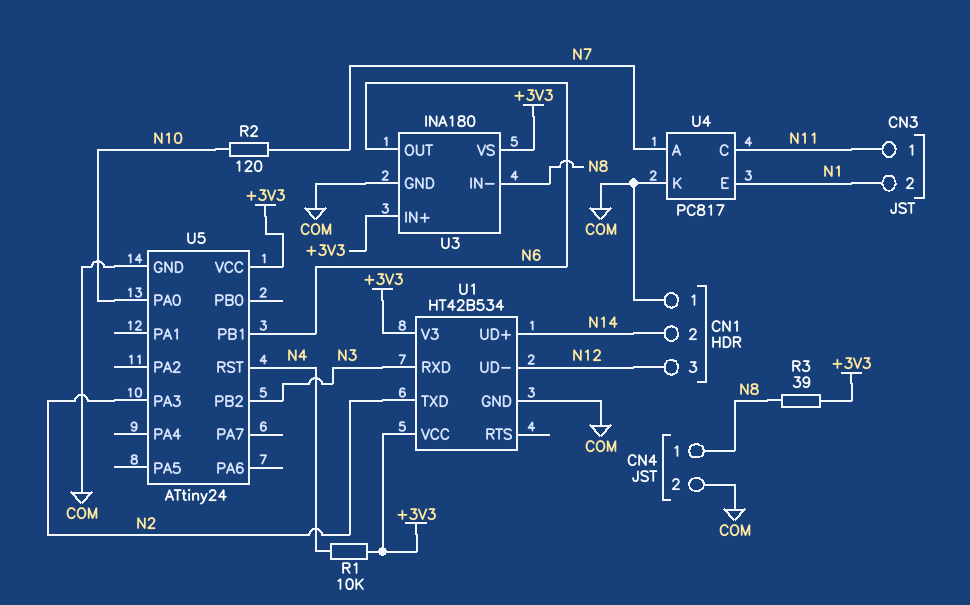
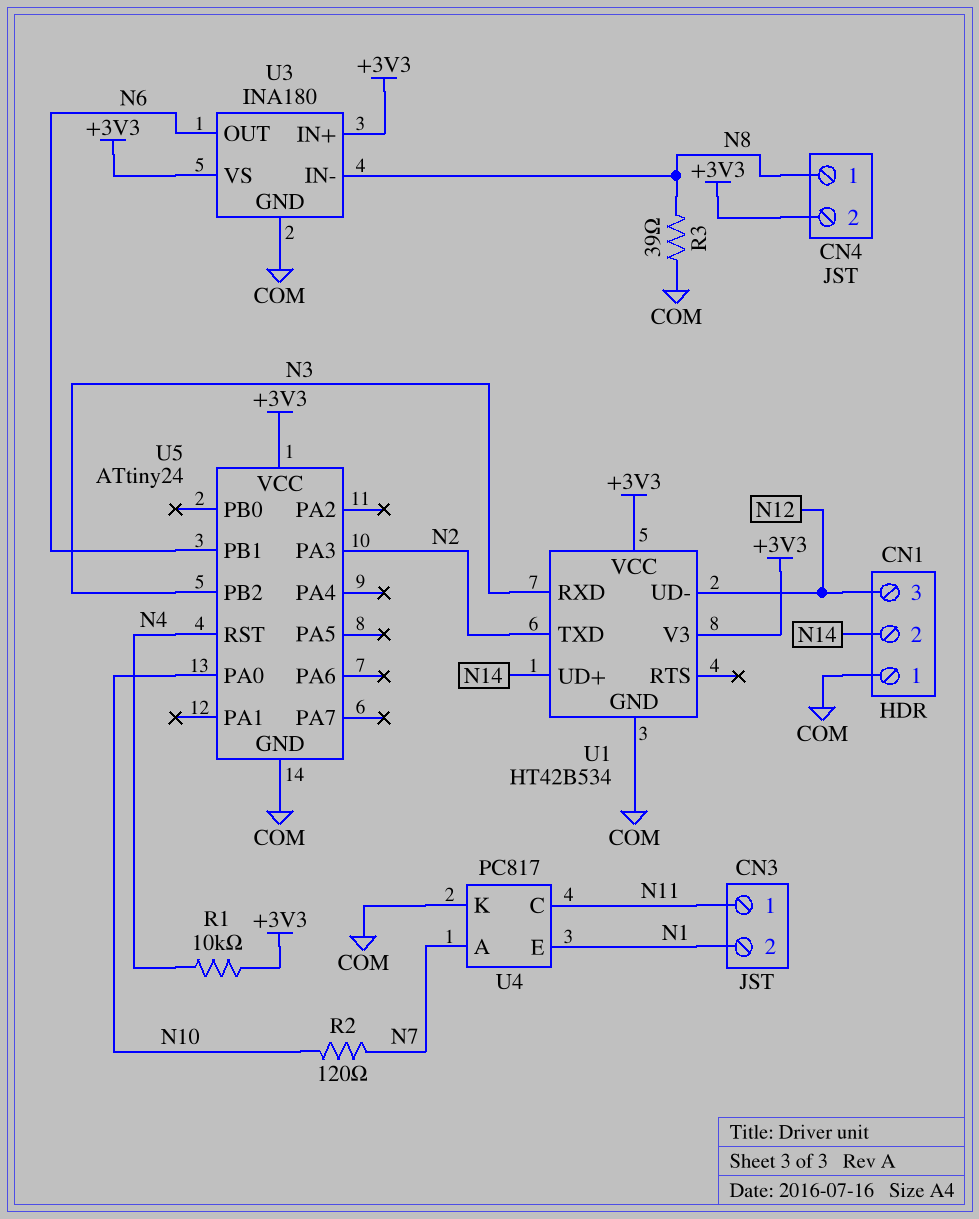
CN4 pin 2: COM -> +3V3
R3: 39 (+3V3, N8) -> 39 (COM, N8)

